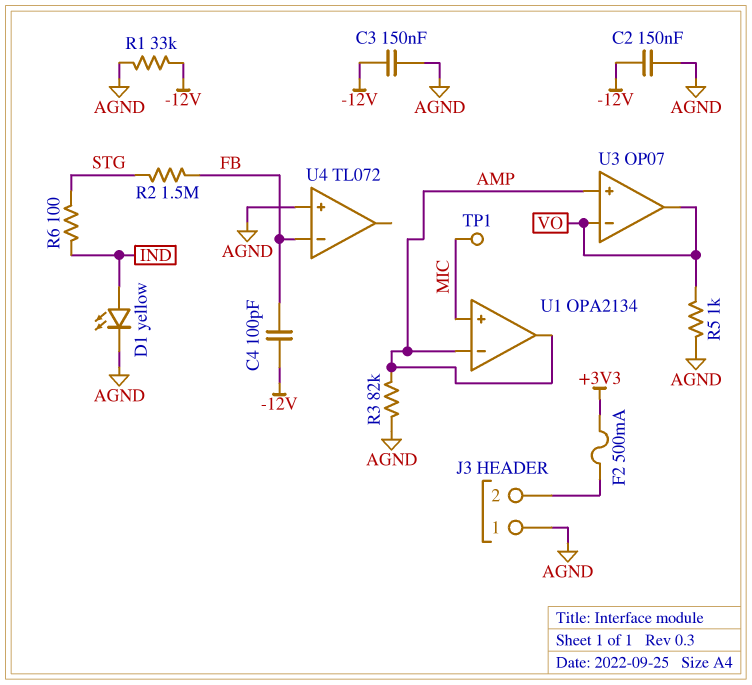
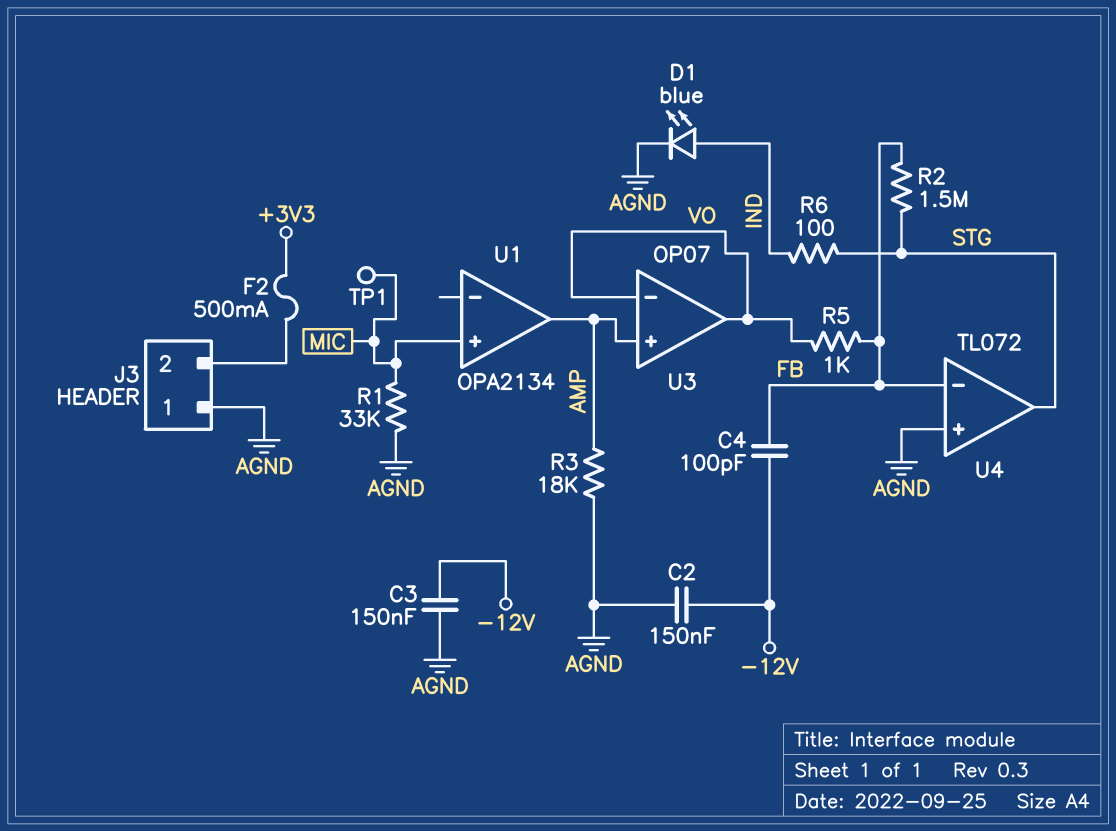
D1: LED yellow (A IND, K AGND) -> LED blue (A IND, K AGND)
R1: 33k (-12V, AGND) -> 33k (AGND, MIC)
R3: 82k (AGND, AMP) -> 18k (AGND, AMP)
R5: 1k (AGND, VO) -> 1k (FB, VO)
U1 pin in-: AMP -> none
U4 pin out: none -> STG

